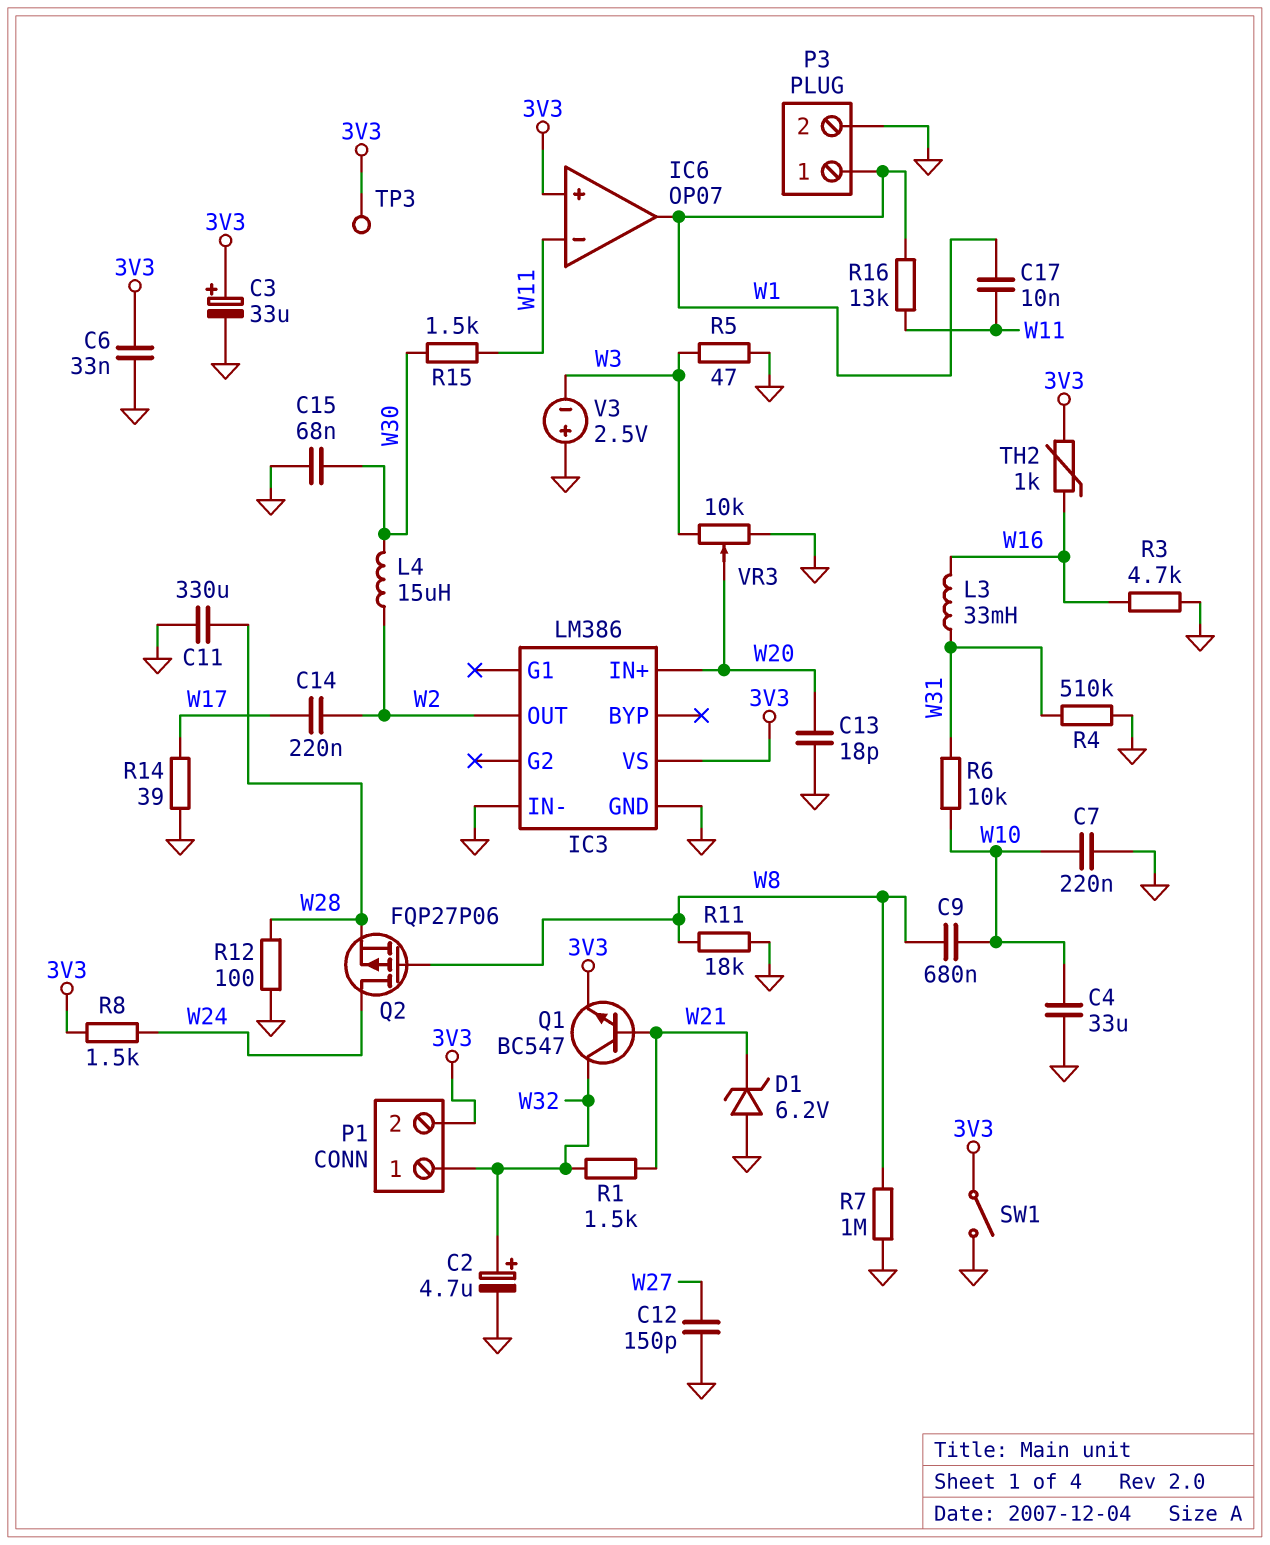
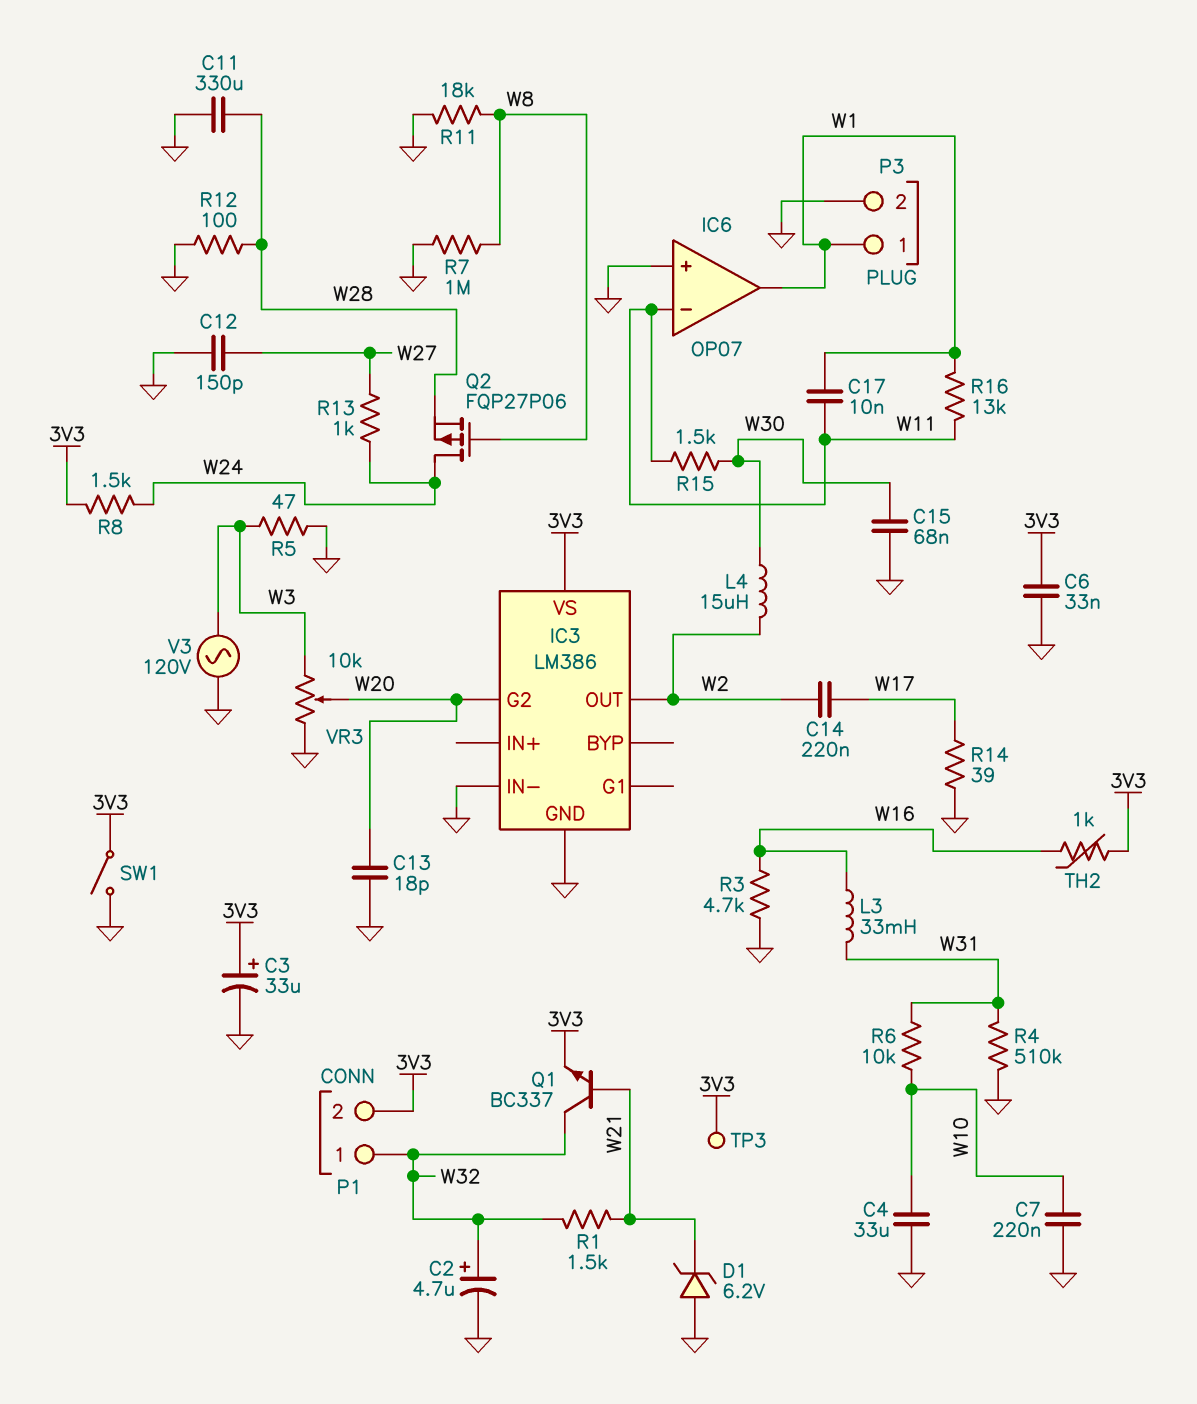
C9: 680nF (W8, W10) -> none
IC3 pin G2: none -> W20
IC3 pin IN+: W20 -> none
IC6 pin in+: 3V3 -> GND
Q1: NPN BC547 (B W21, C W32, E 3V3) -> NPN BC337 (B W21, C W32, E 3V3)
R13: none -> 1k (W24, W27)
V3: 2.5V (plus GND, minus W3) -> AC 120V (GND, W3)

